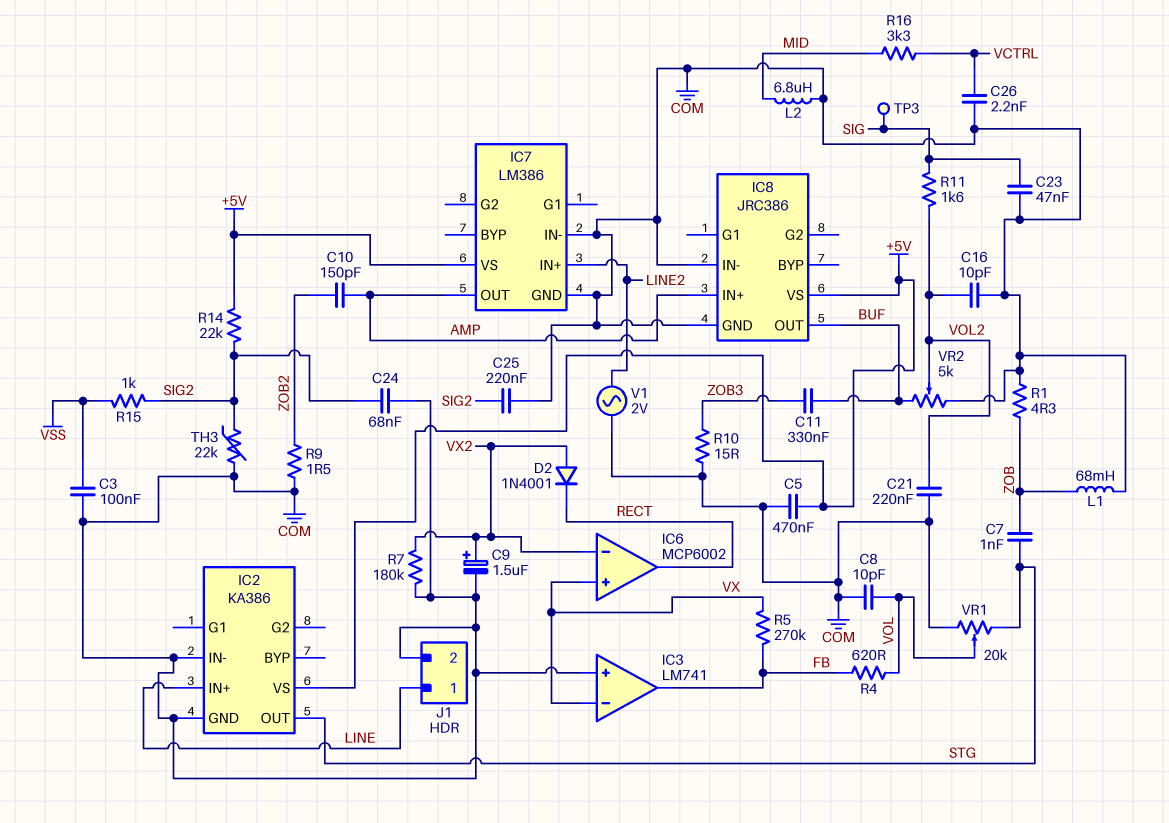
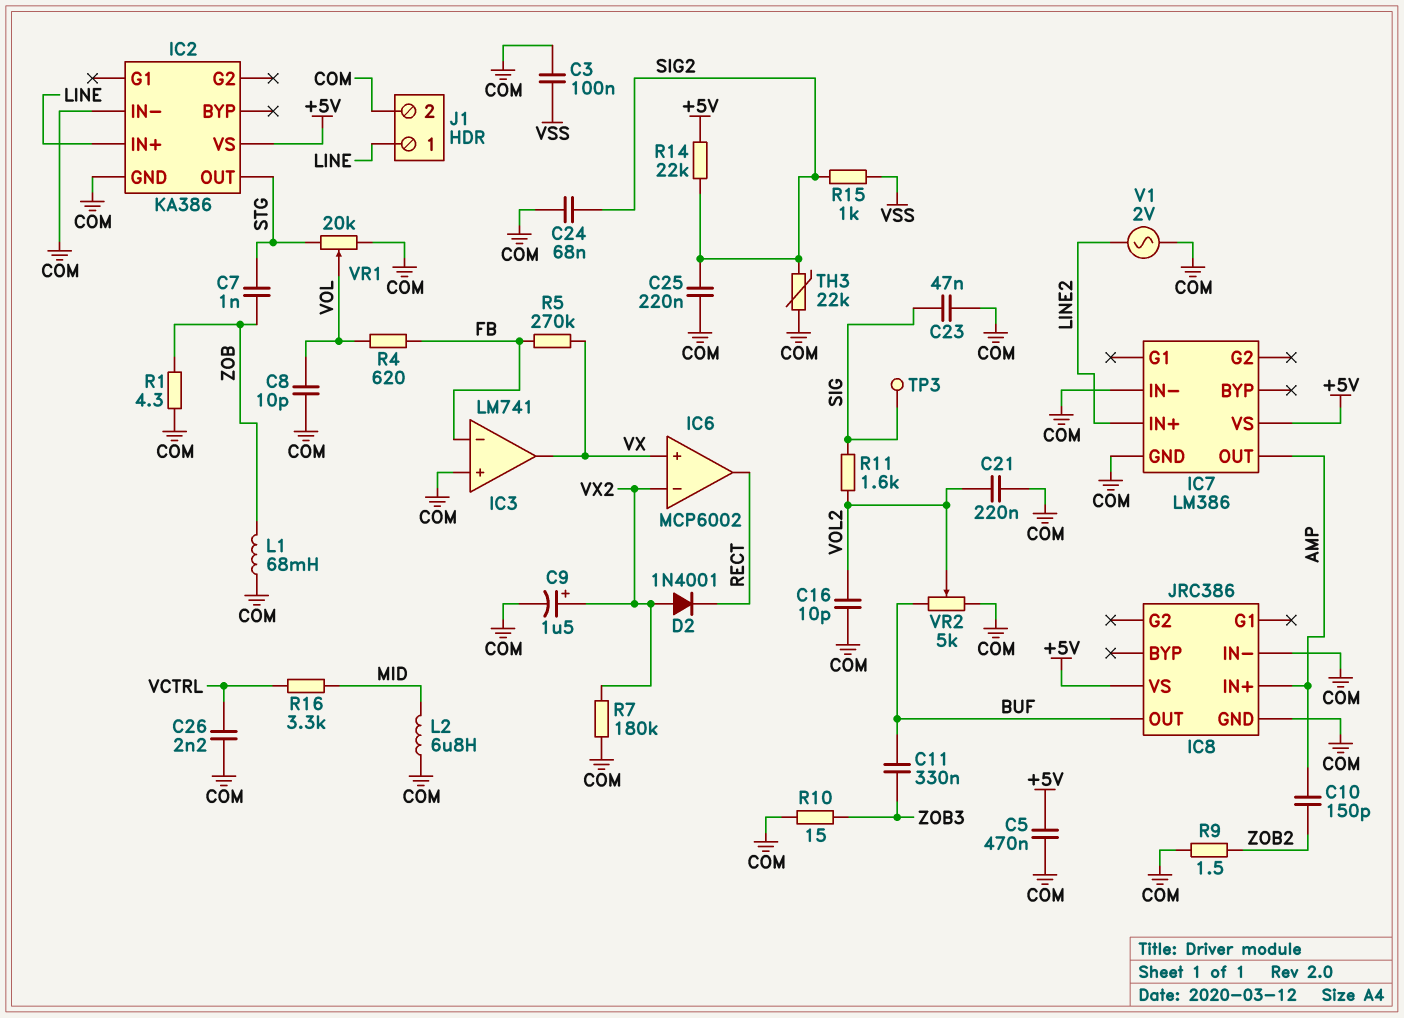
IC3 pin in-: VX -> FB
IC3 pin out: FB -> VX

